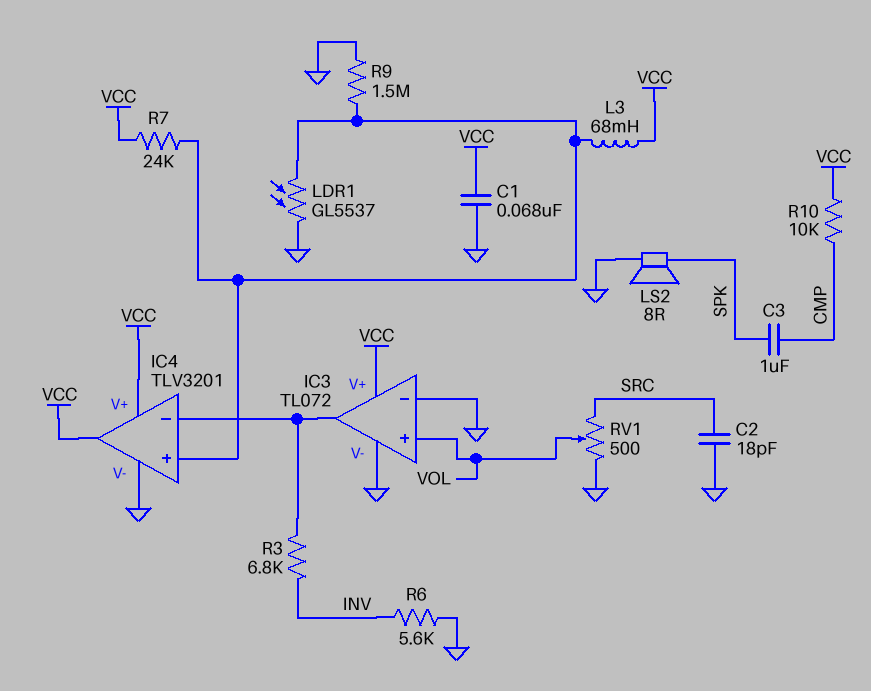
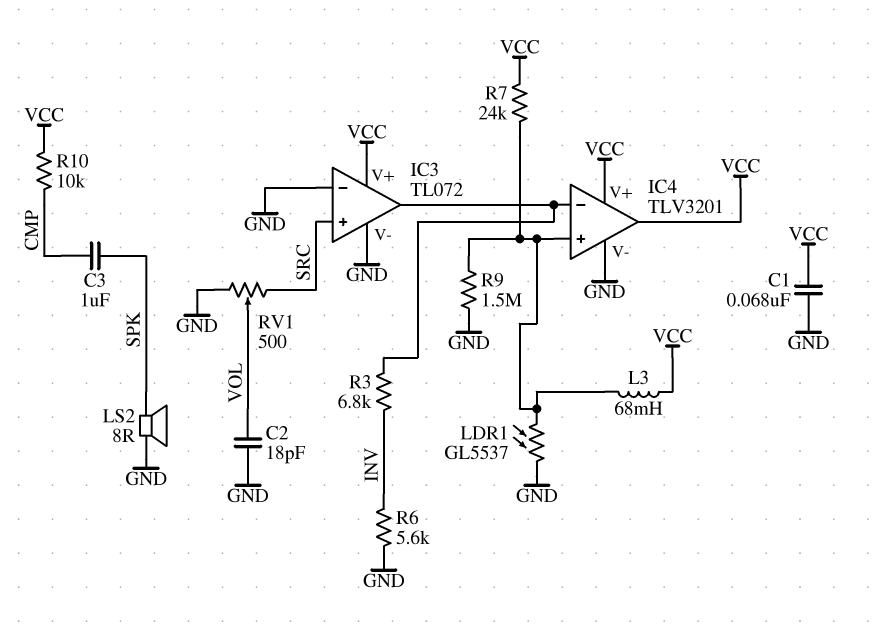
C2: 18pF (GND, SRC) -> 18pF (GND, VOL)
IC3 pin in+: VOL -> SRC

